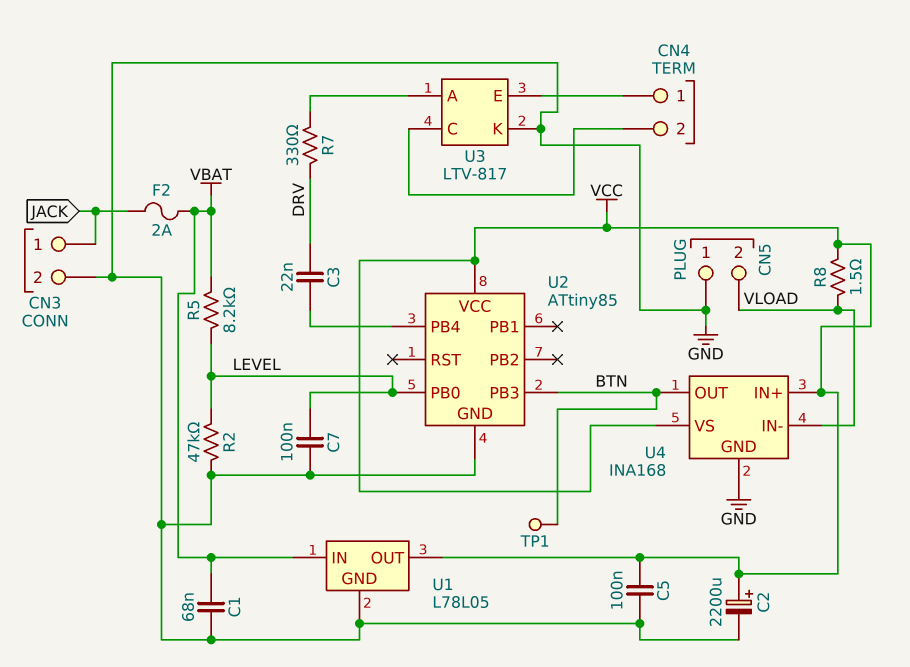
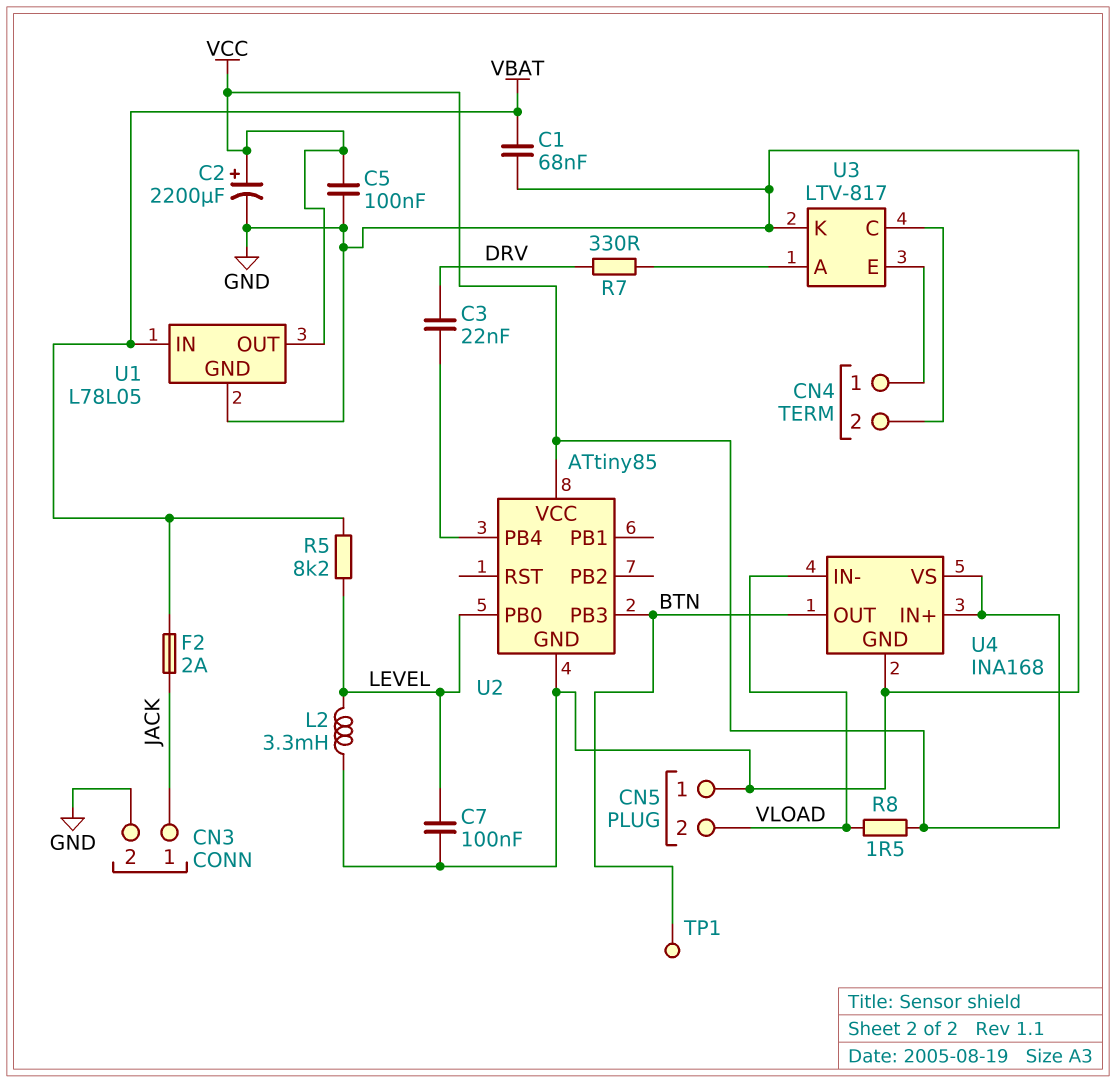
L2: none -> 3.3mH (GND, LEVEL)
R2: 47k (GND, LEVEL) -> none

